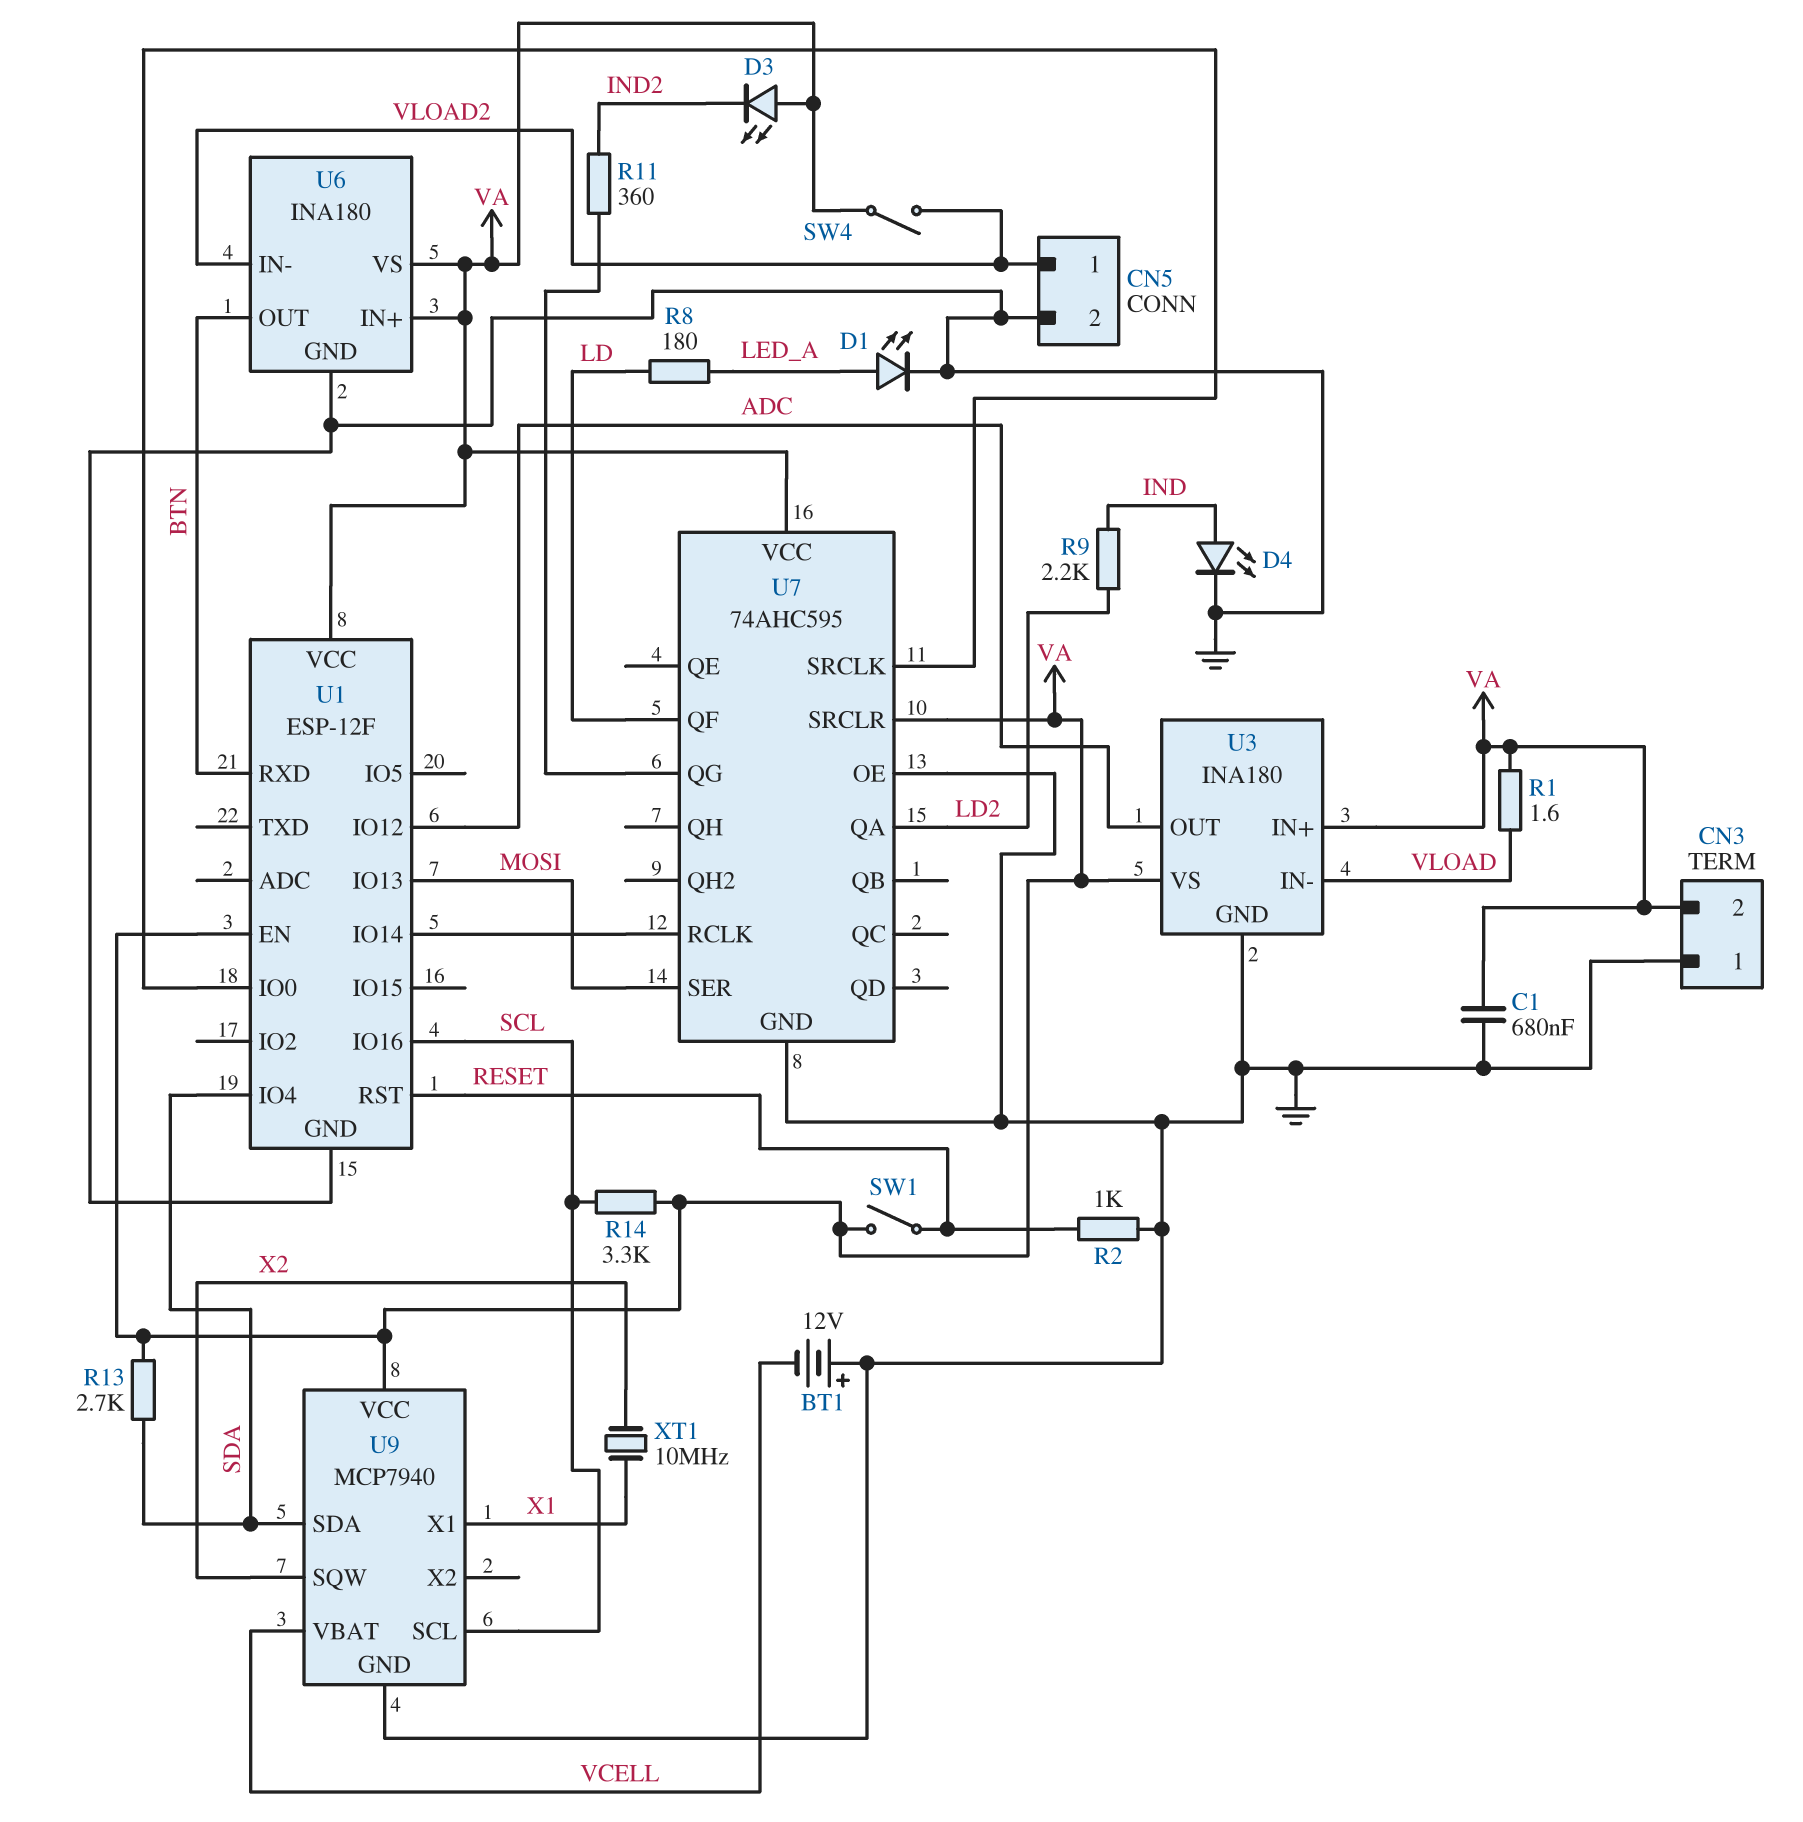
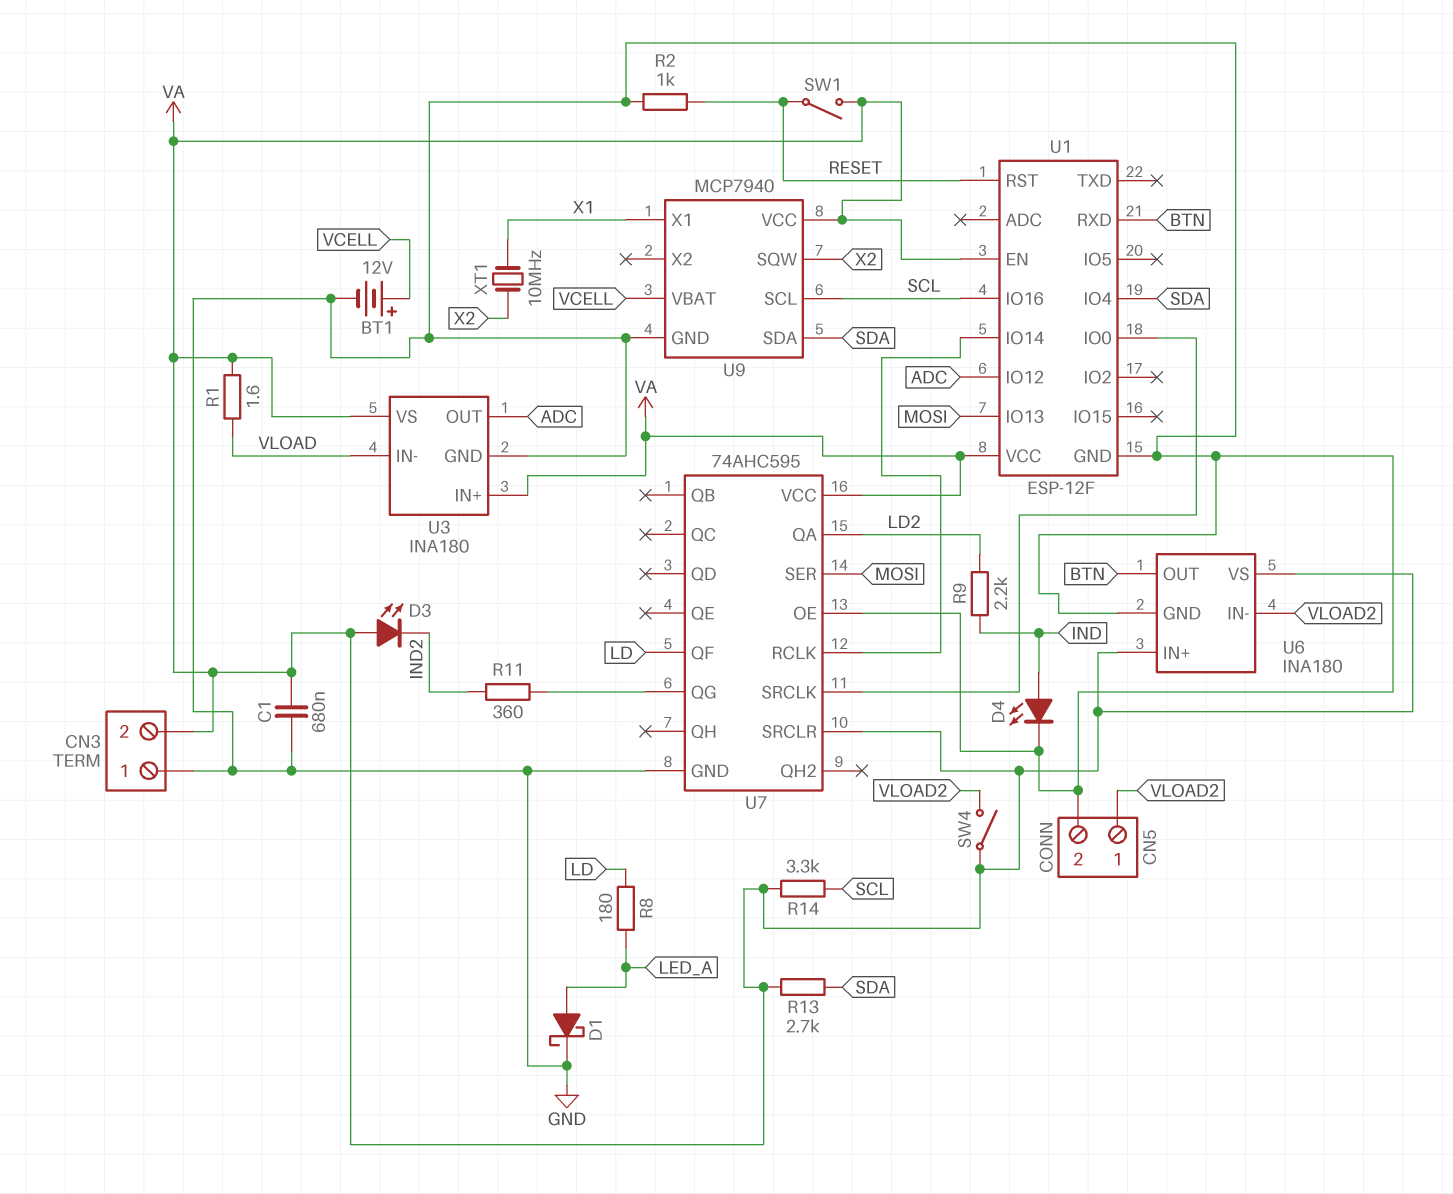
BT1: 12V (plus GND, minus VCELL) -> 12V (plus VCELL, minus GND)
D1: LED (A LED_A, K GND) -> schottky (A LED_A, K GND)

